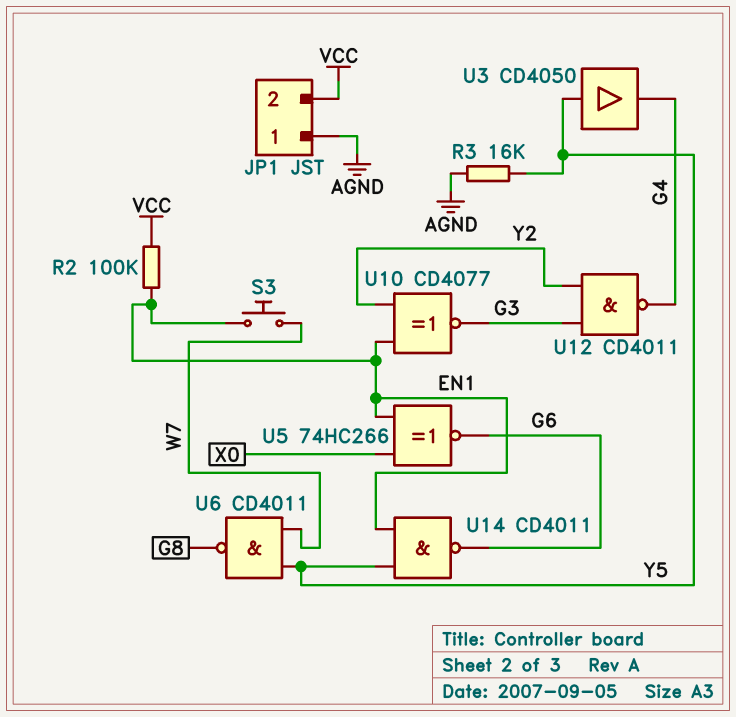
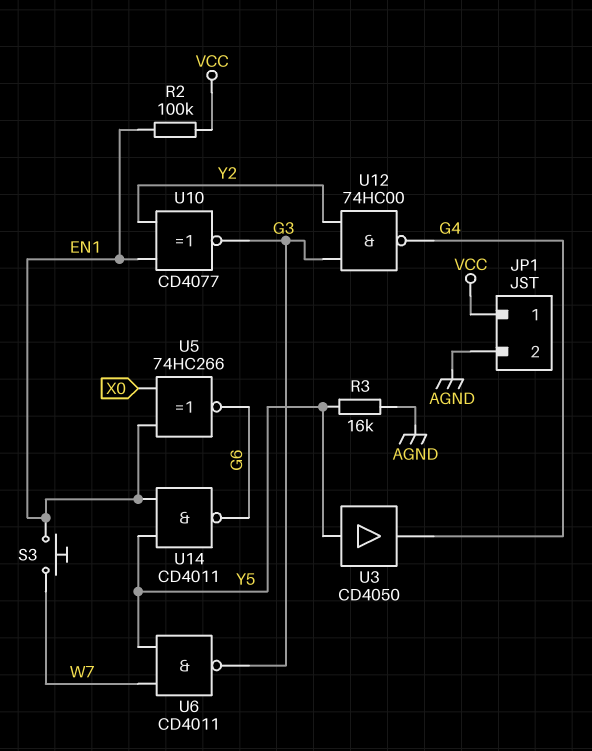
JP1 pin 1: AGND -> VCC
JP1 pin 2: VCC -> AGND
U6: NAND CD4011 (in W7, in Y5, out G8) -> NAND CD4011 (in W7, in Y5, out G3)
U12: NAND CD4011 (in G3, in Y2, out G4) -> NAND 74HC00 (in G3, in Y2, out G4)

